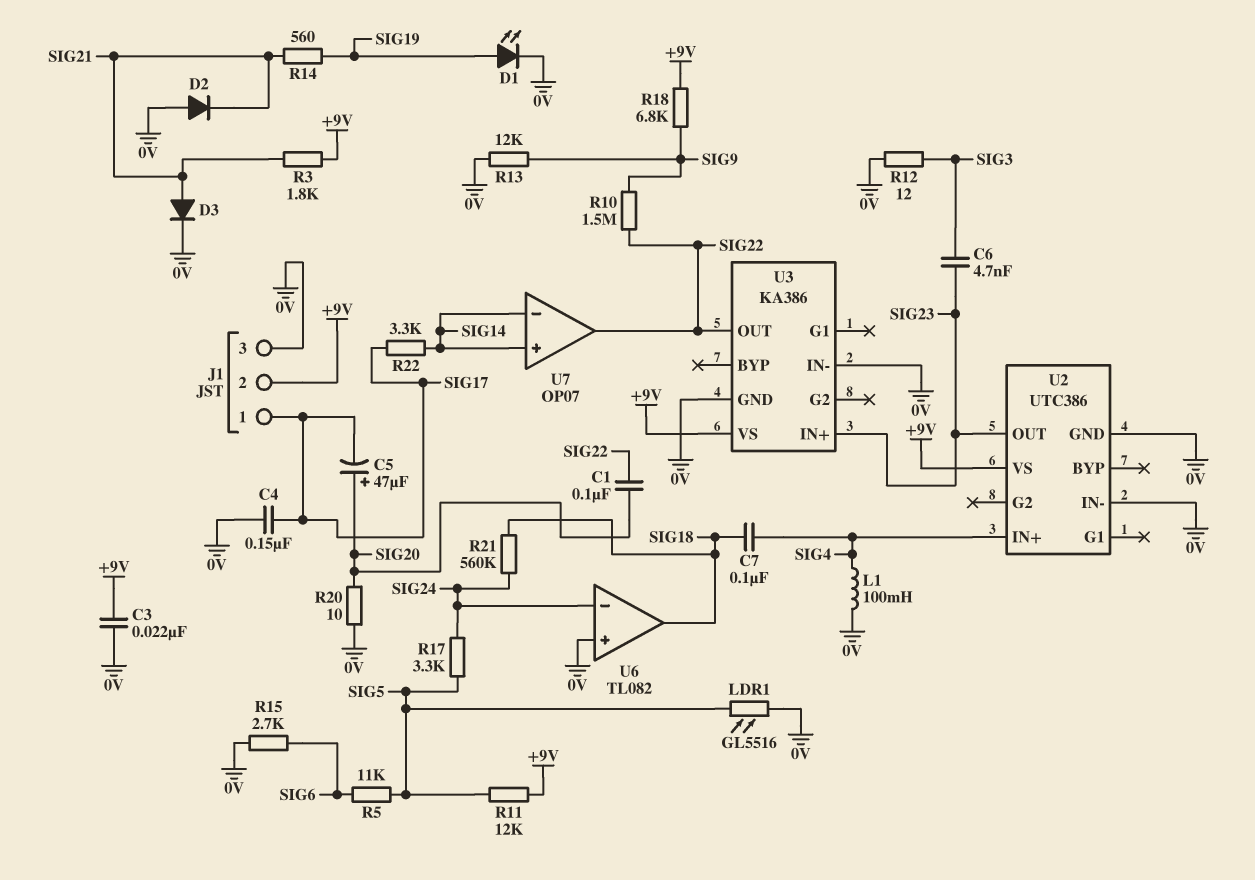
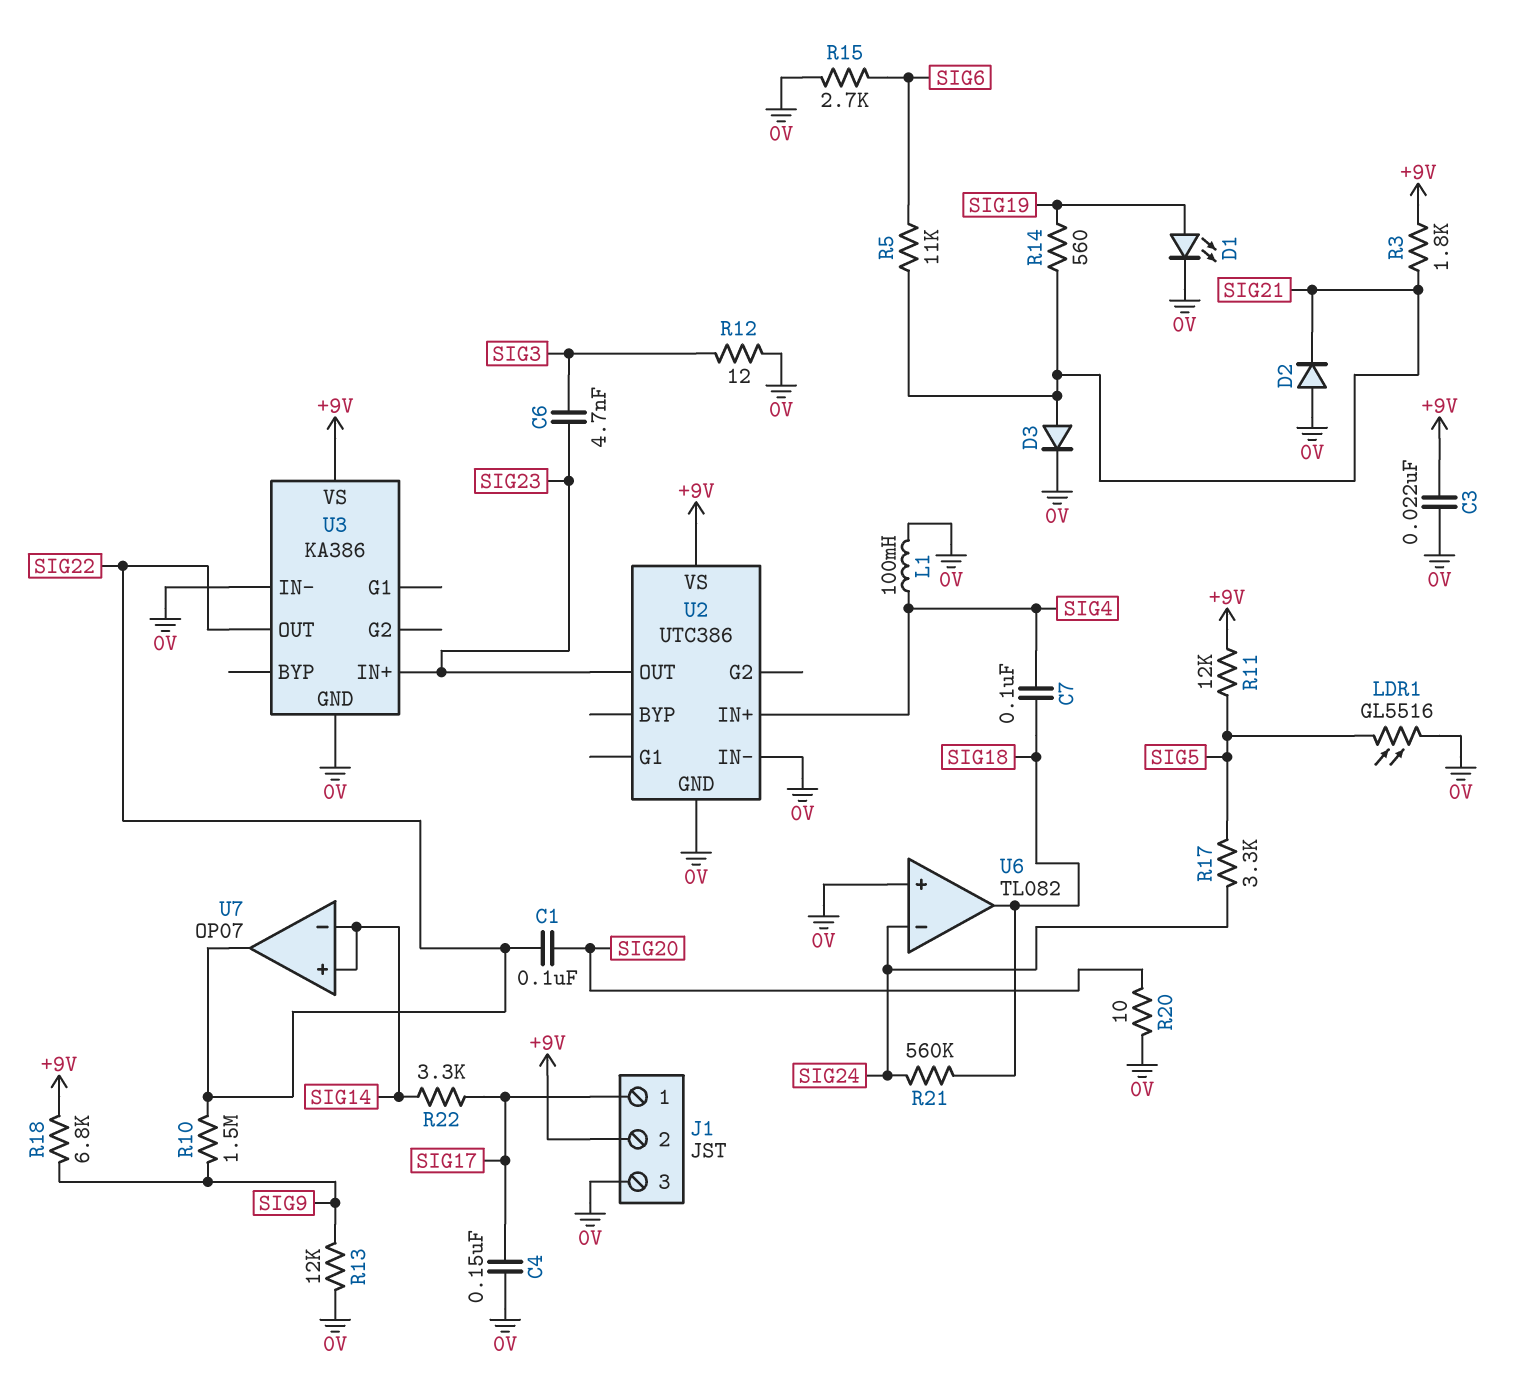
C5: 47uF (plus SIG20, minus SIG17) -> none
R5: 11k (SIG5, SIG6) -> 11k (SIG6, SIG21)

